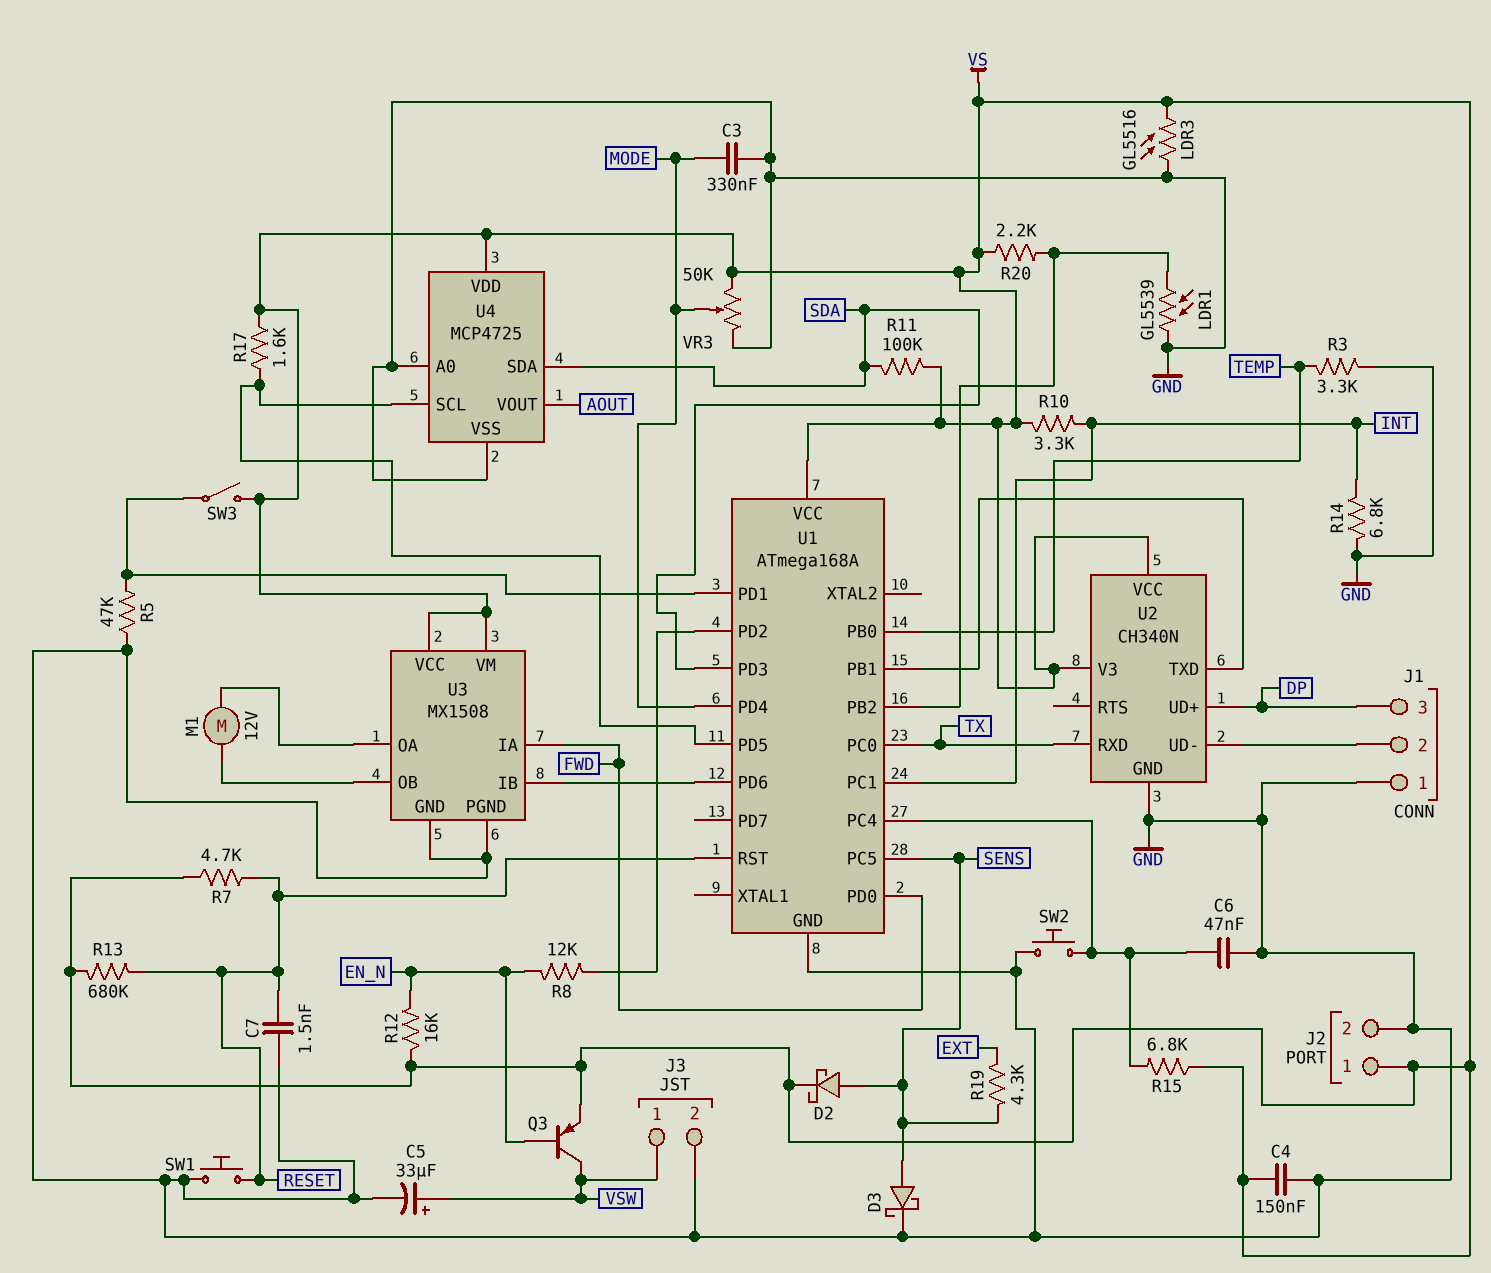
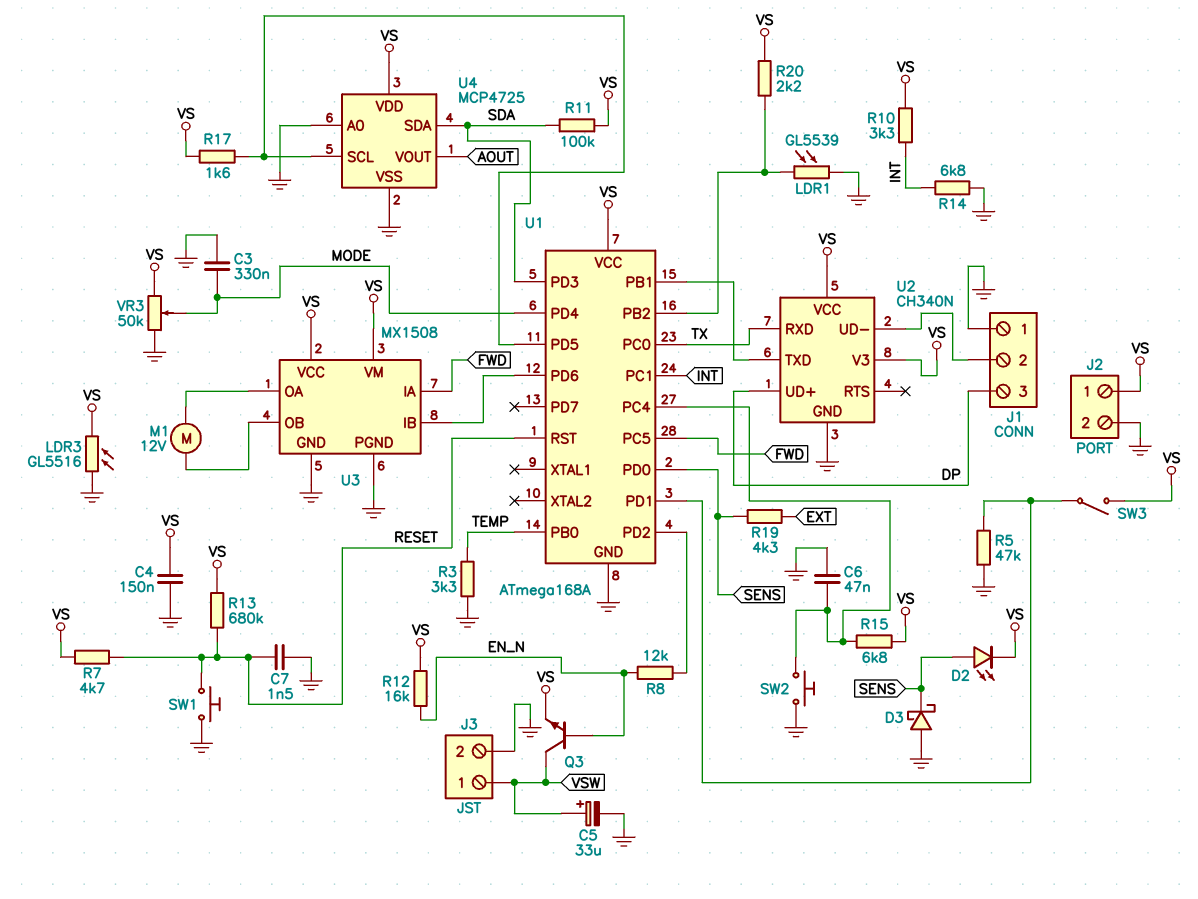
D2: schottky (A SENS, K VS) -> LED (A SENS, K VS)
D3: schottky (A SENS, K GND) -> schottky (A GND, K SENS)
Q3: PNP (B EN_N, C VSW, E VS) -> NPN (B EN_N, C VSW, E VS)
U1 pin PC5: SENS -> FWD
U1 pin PD0: FWD -> SENS

